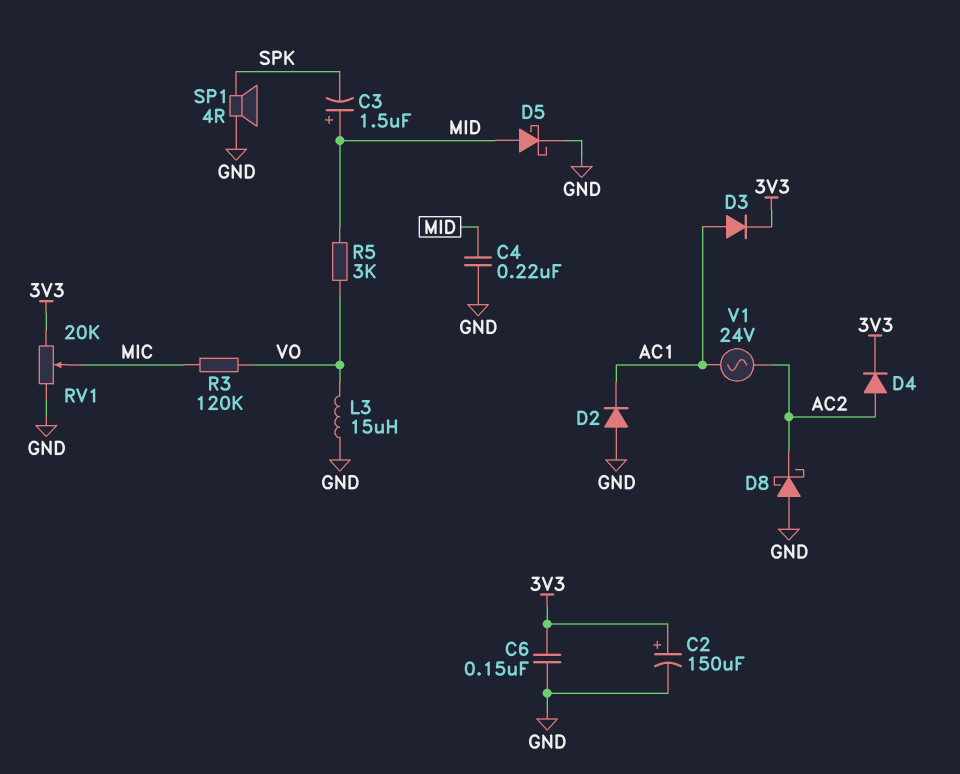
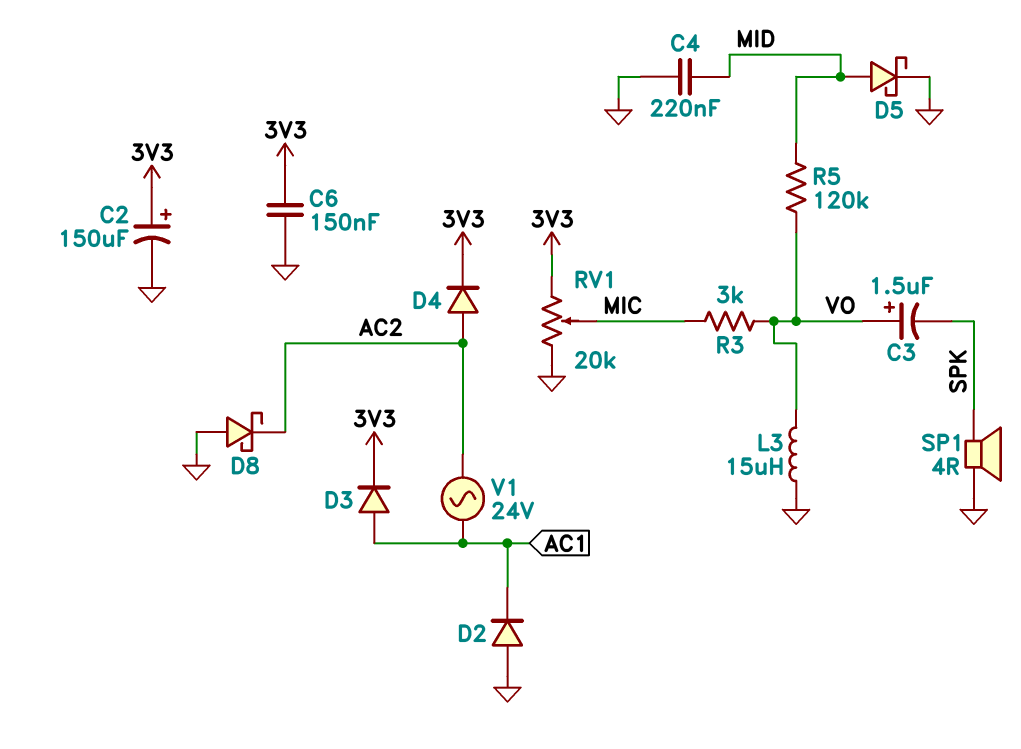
C3: 1.5uF (plus MID, minus SPK) -> 1.5uF (plus VO, minus SPK)
R3: 120k (MIC, VO) -> 3k (MIC, VO)
R5: 3k (MID, VO) -> 120k (MID, VO)

